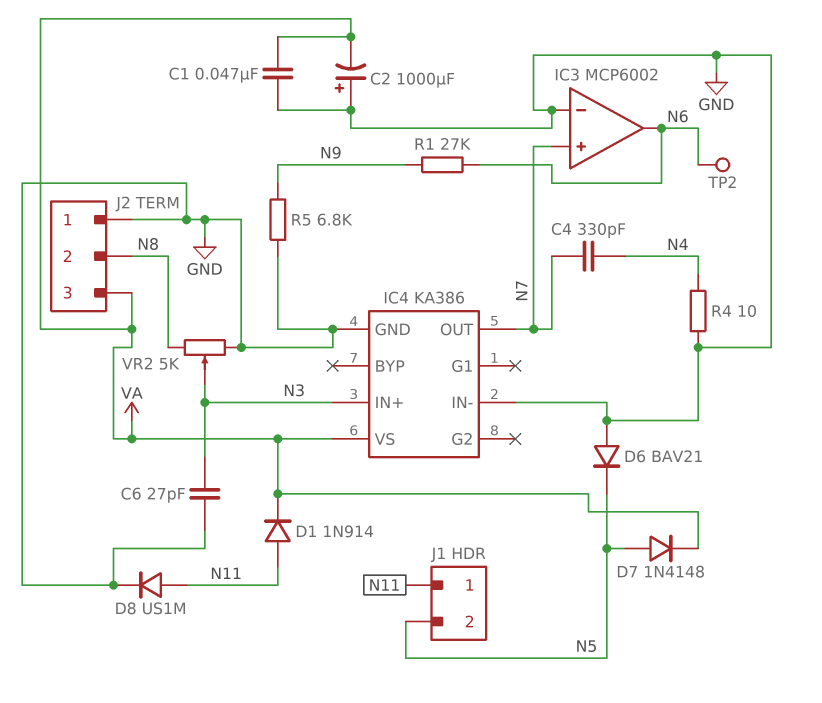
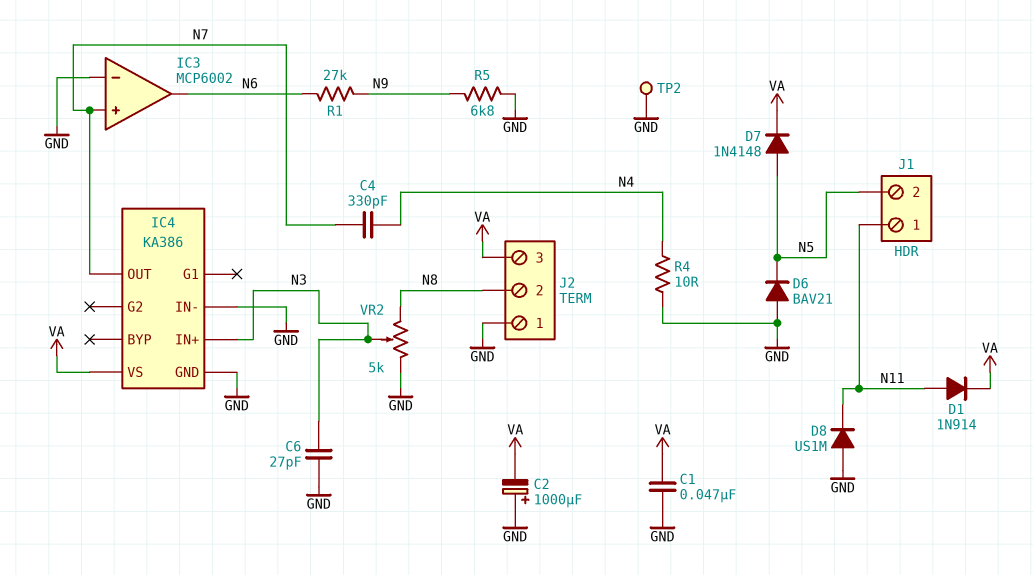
D8: diode US1M (A N11, K GND) -> diode US1M (A GND, K N11)
TP2: test point (N6) -> test point (GND)

